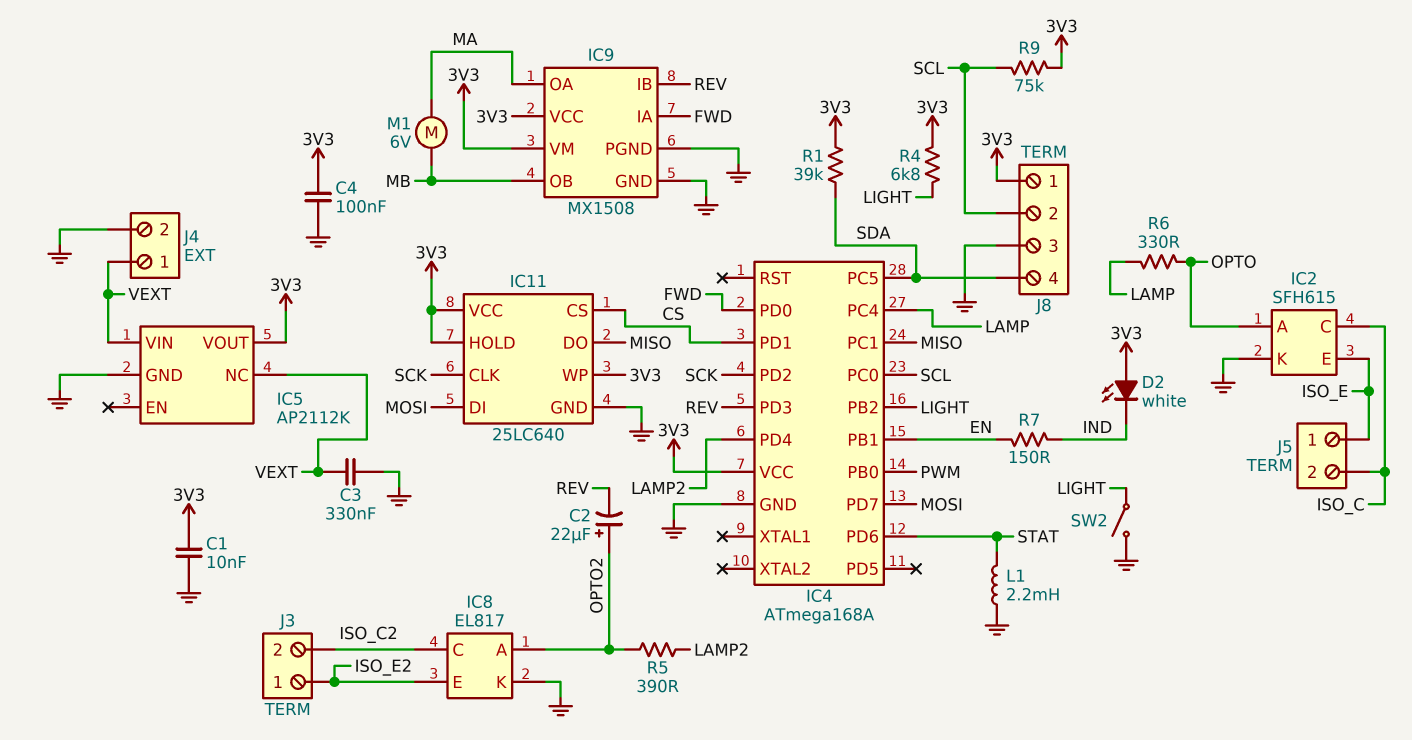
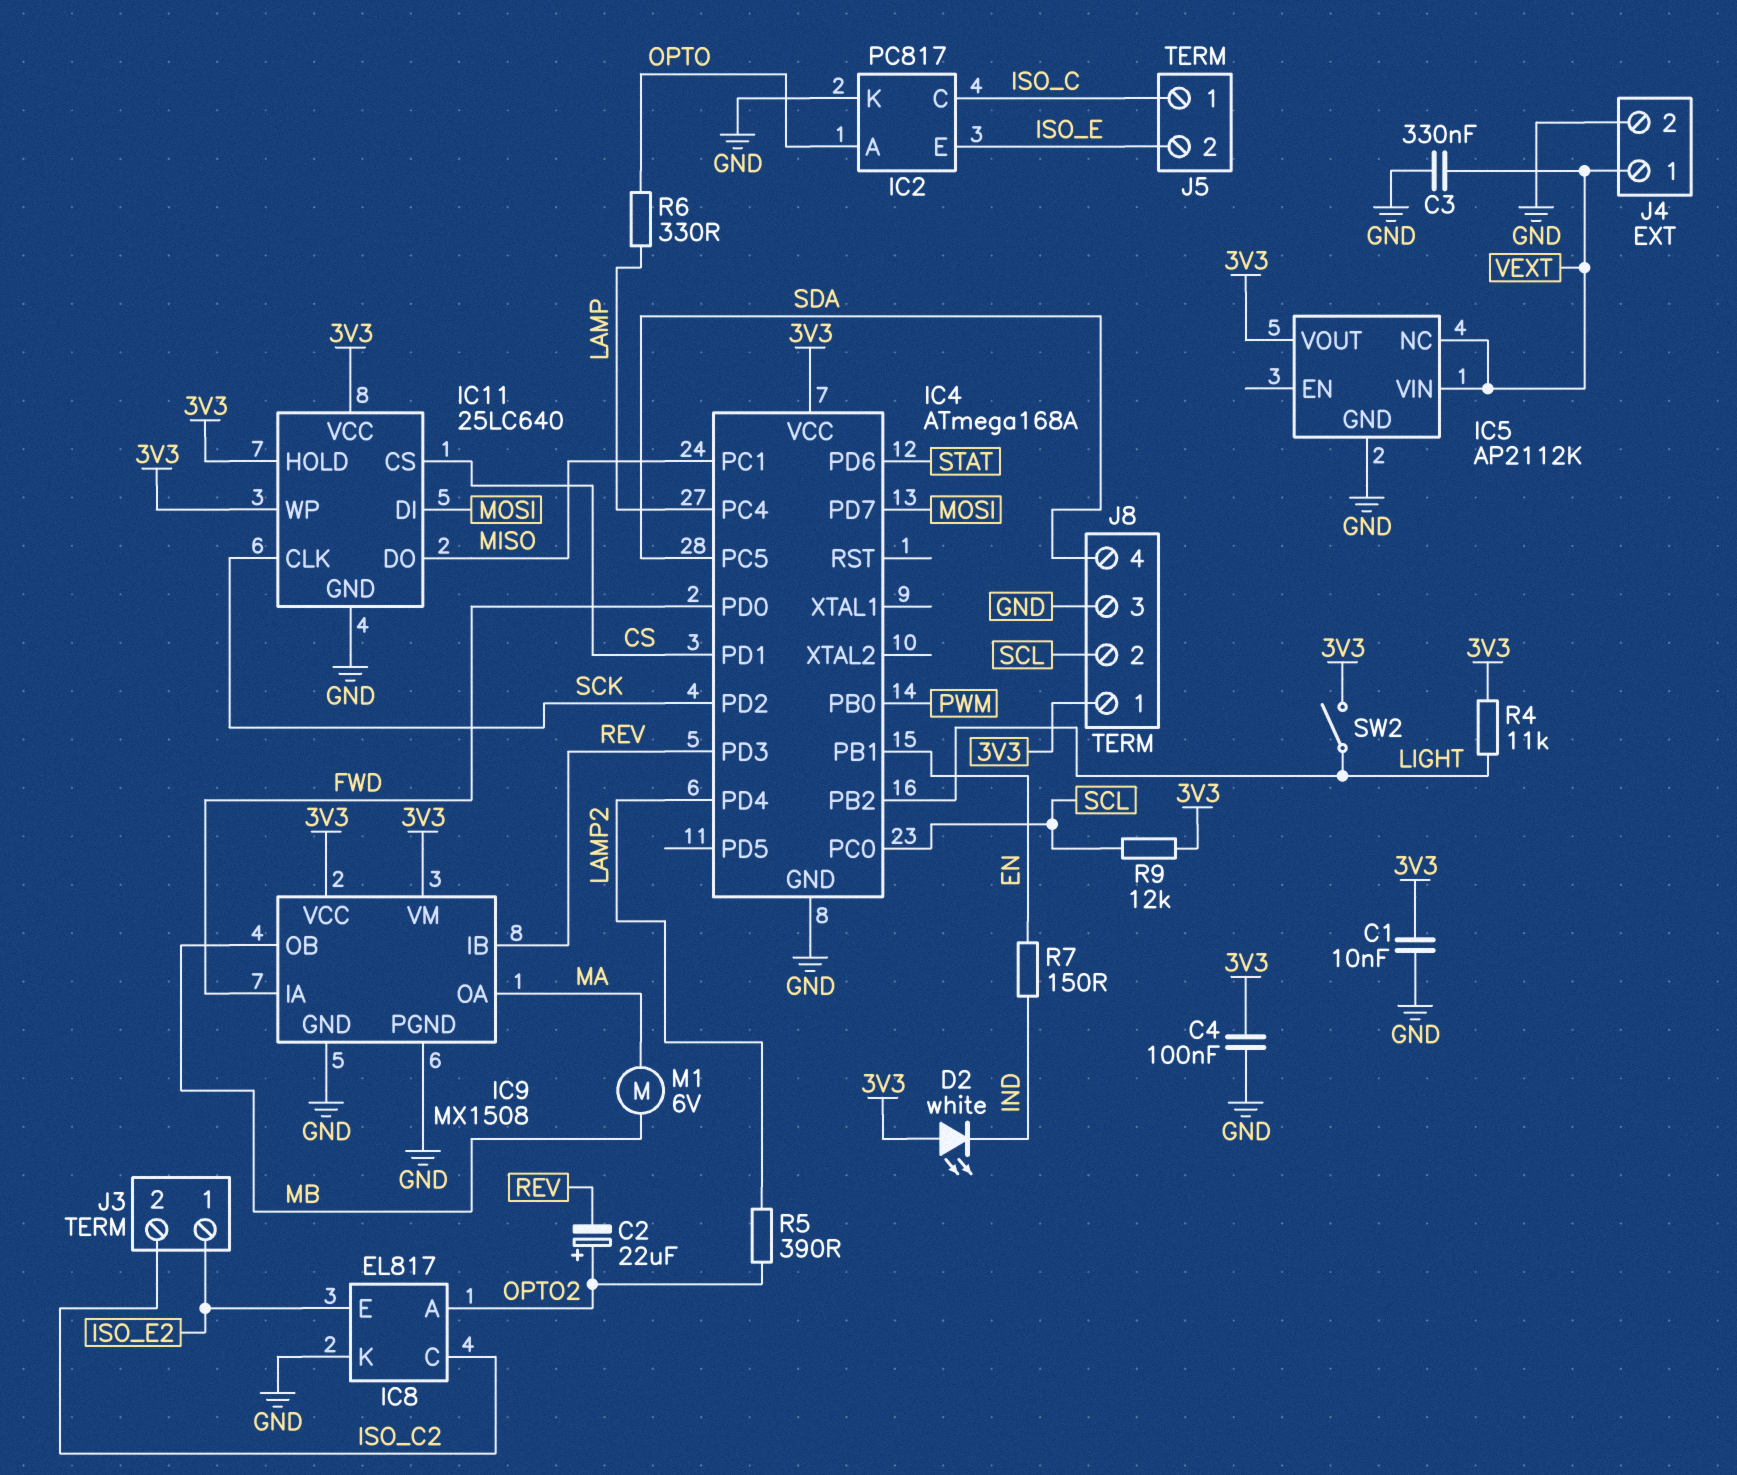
IC2: SFH615 -> PC817
J5 pin 1: ISO_E -> ISO_C
J5 pin 2: ISO_C -> ISO_E
L1: 2.2mH (GND, STAT) -> none
R1: 39k (3V3, SDA) -> none
R4: 6.8k (3V3, LIGHT) -> 11k (3V3, LIGHT)
R9: 75k (3V3, SCL) -> 12k (3V3, SCL)
SW2: switch (GND, LIGHT) -> switch (3V3, LIGHT)

